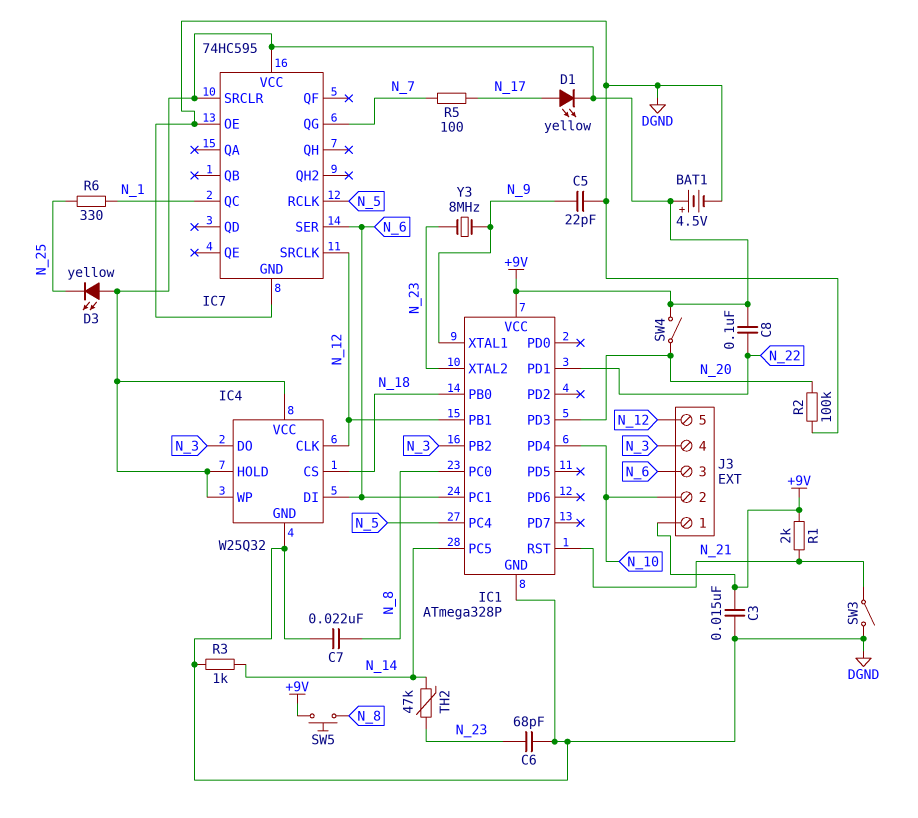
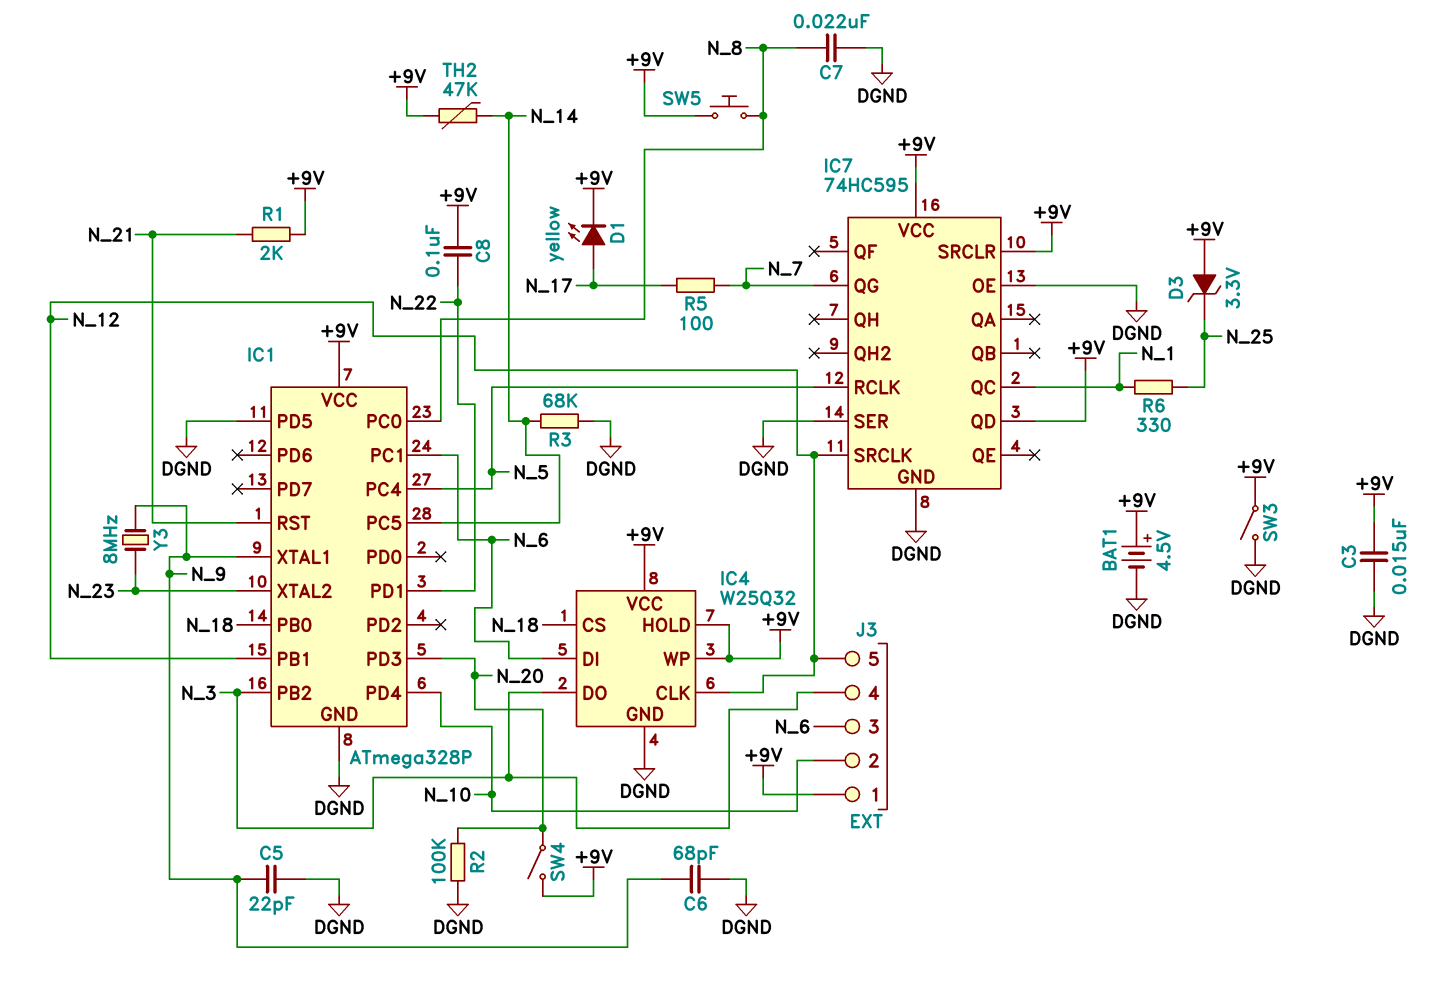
C6: 68pF (DGND, N_23) -> 68pF (DGND, N_9)
D3: LED yellow (A +9V, K N_25) -> zener 3.3V (A +9V, K N_25)
IC1 pin PD5: none -> DGND
IC7 pin QD: none -> +9V
IC7 pin SER: N_6 -> DGND
R3: 1k (DGND, N_14) -> 68k (DGND, N_14)
SW3: switch (DGND, N_21) -> switch (+9V, DGND)
TH2: 47k (N_14, N_23) -> 47k (+9V, N_14)

